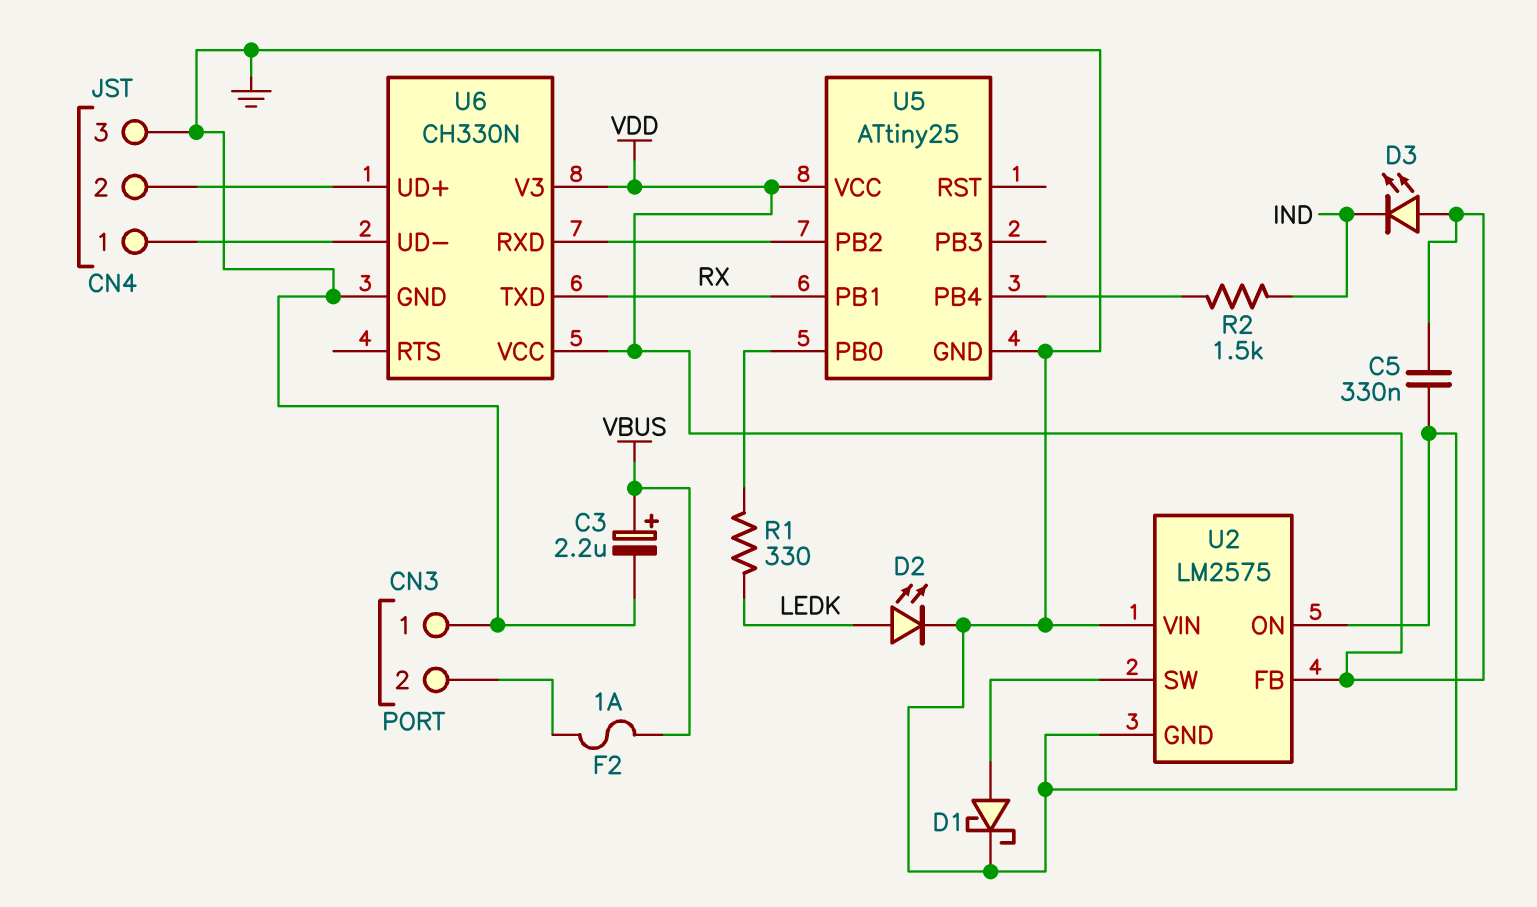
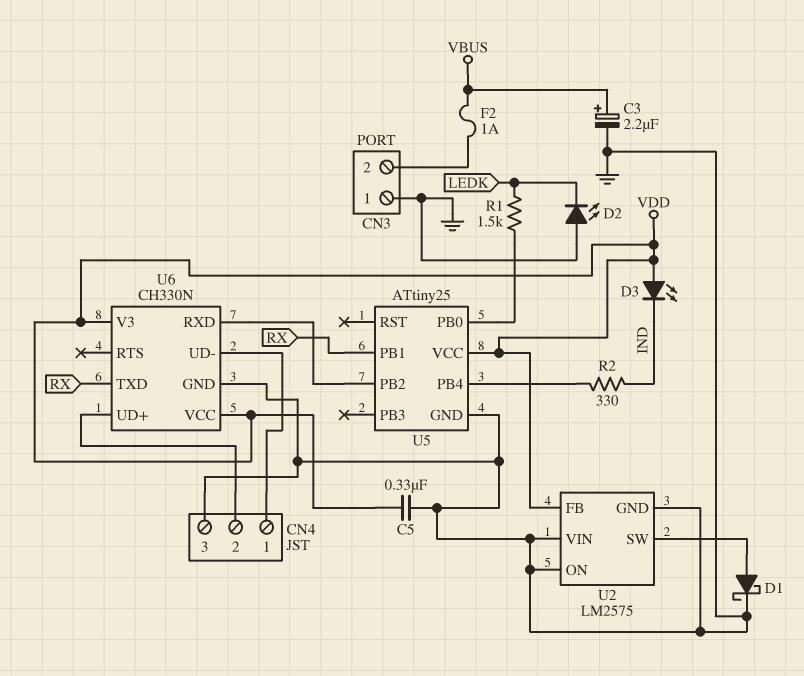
D2: LED (A LEDK, K GND) -> LED (A GND, K LEDK)
R1: 330 (LEDK, U5/PB0) -> 1.5k (LEDK, U5/PB0)
R2: 1.5k (IND, U5/PB4) -> 330 (IND, U5/PB4)

